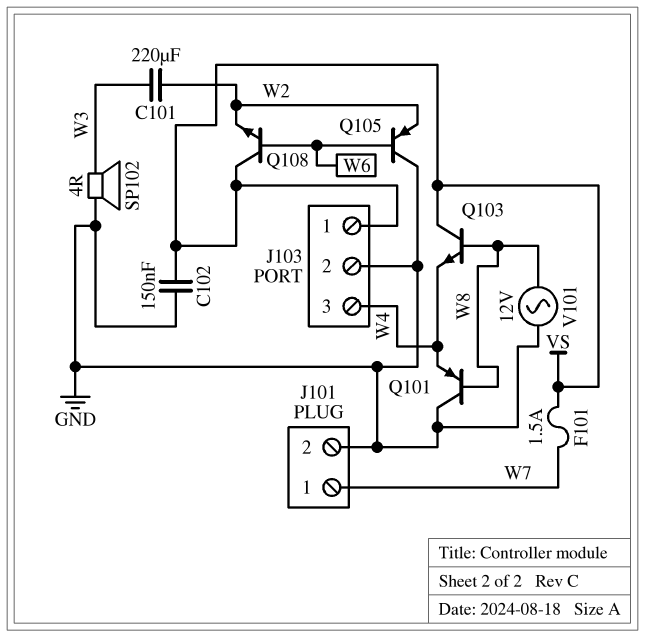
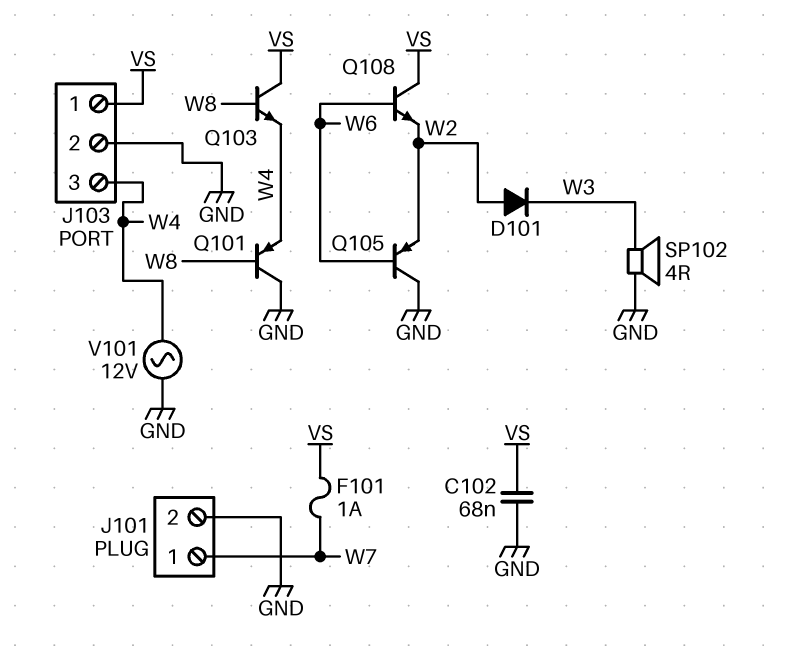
C101: 220uF (W2, W3) -> none
C102: 150nF (GND, VS) -> 68nF (GND, VS)
D101: none -> diode (A W2, K W3)
F101: 1.5A (VS, W7) -> 1A (VS, W7)
V101: AC 12V (GND, W8) -> AC 12V (GND, W4)

